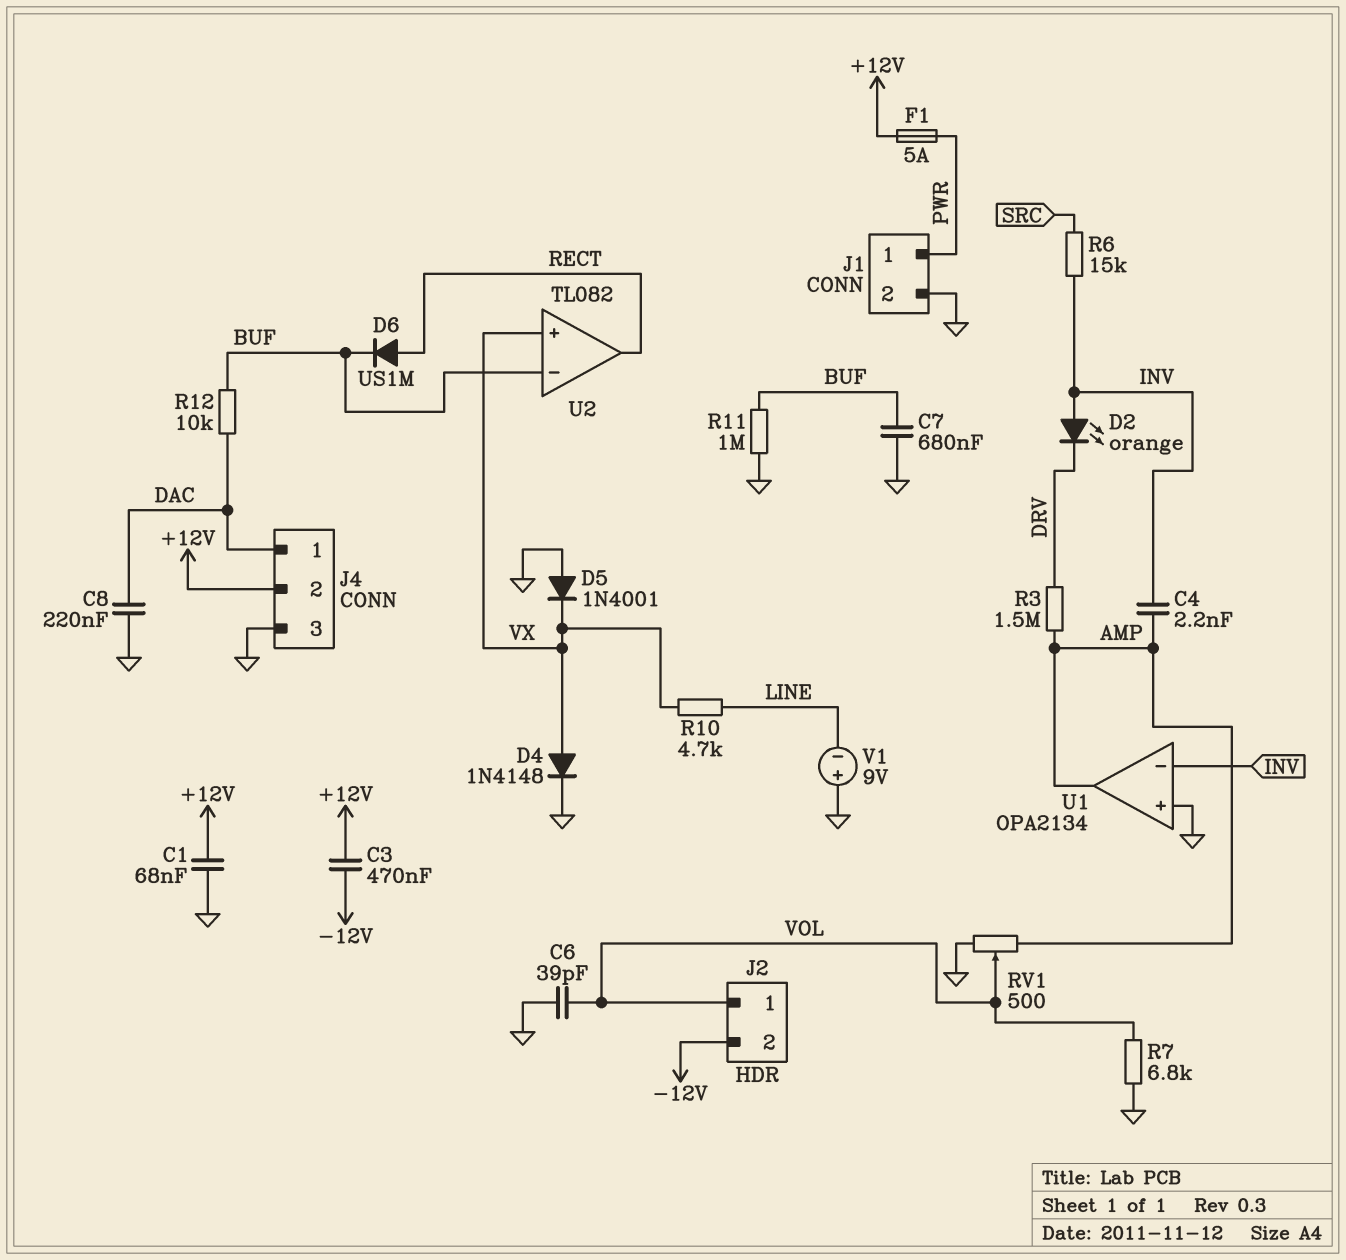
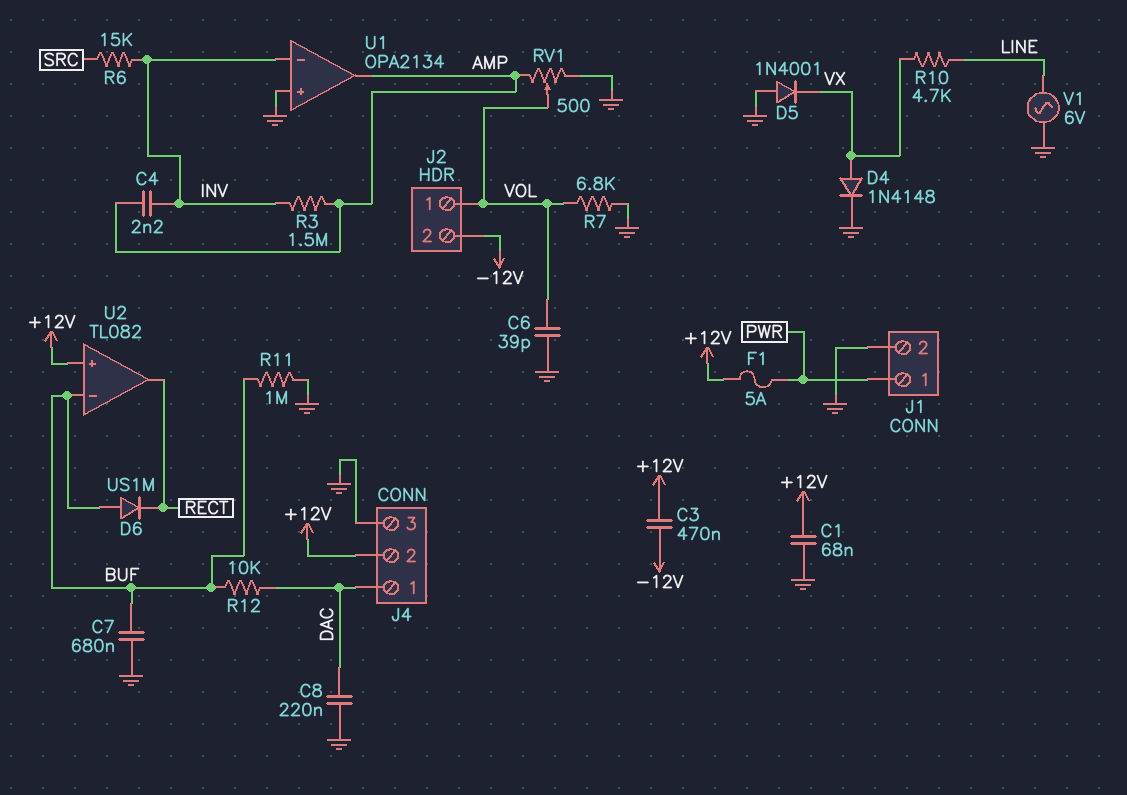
D2: LED orange (A INV, K DRV) -> none
D6: diode US1M (A RECT, K BUF) -> diode US1M (A BUF, K RECT)
R3: 1.5M (AMP, DRV) -> 1.5M (AMP, INV)
U2 pin in+: VX -> +12V
V1: 9V (plus GND, minus LINE) -> AC 6V (GND, LINE)

